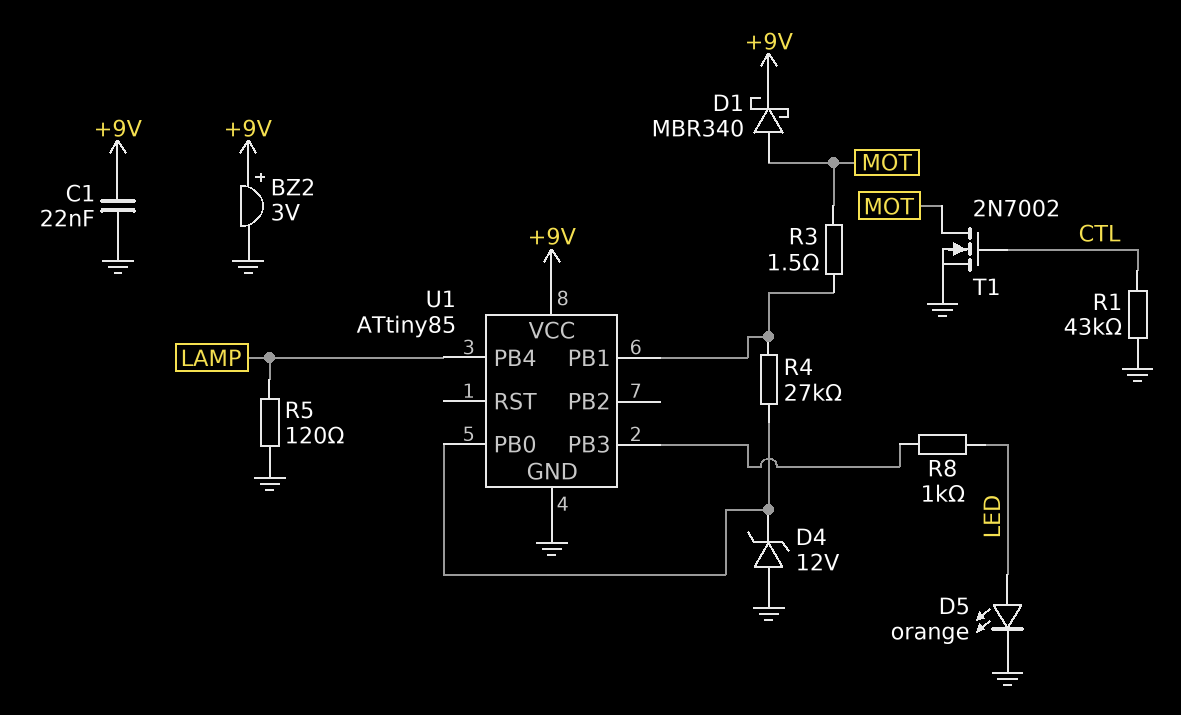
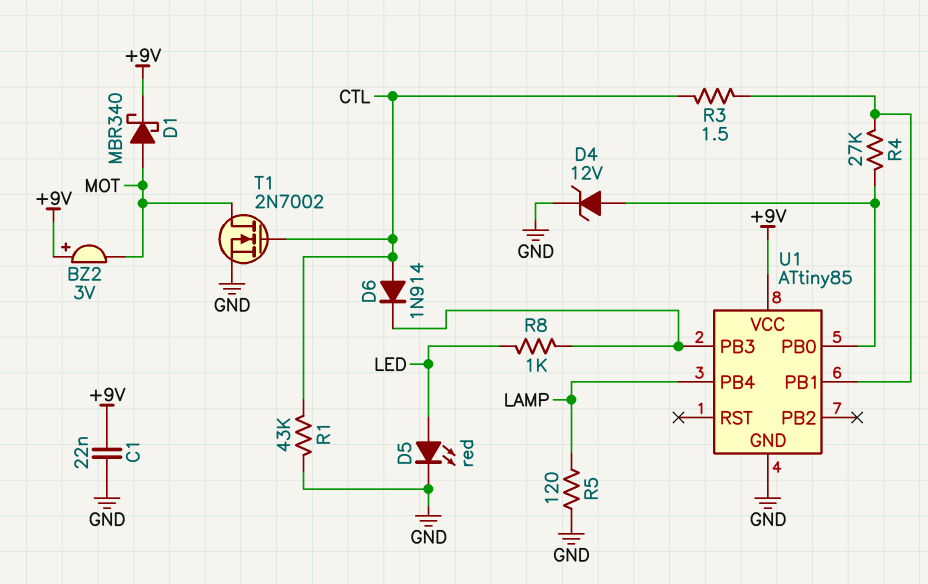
BZ2: buzzer 3V (plus +9V, minus GND) -> buzzer 3V (plus +9V, minus MOT)
D4: zener 12V (A GND, K U1/PB0) -> zener 12V (A U1/PB0, K GND)
D5: LED orange (A LED, K GND) -> LED red (A LED, K GND)
D6: none -> diode 1N914 (A CTL, K U1/PB3)
R3: 1.5 (MOT, U1/PB1) -> 1.5 (CTL, U1/PB1)

